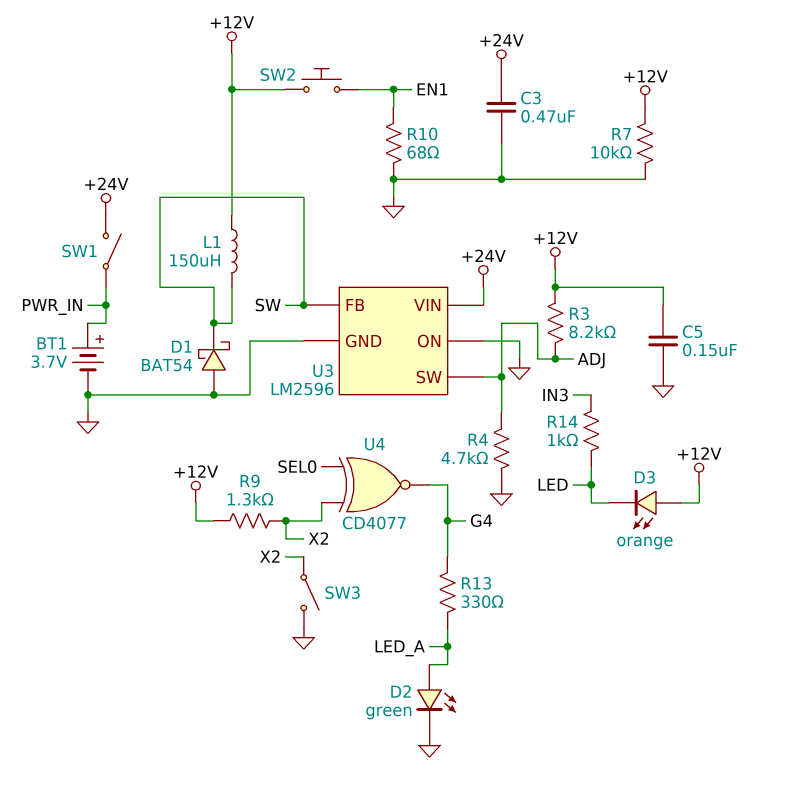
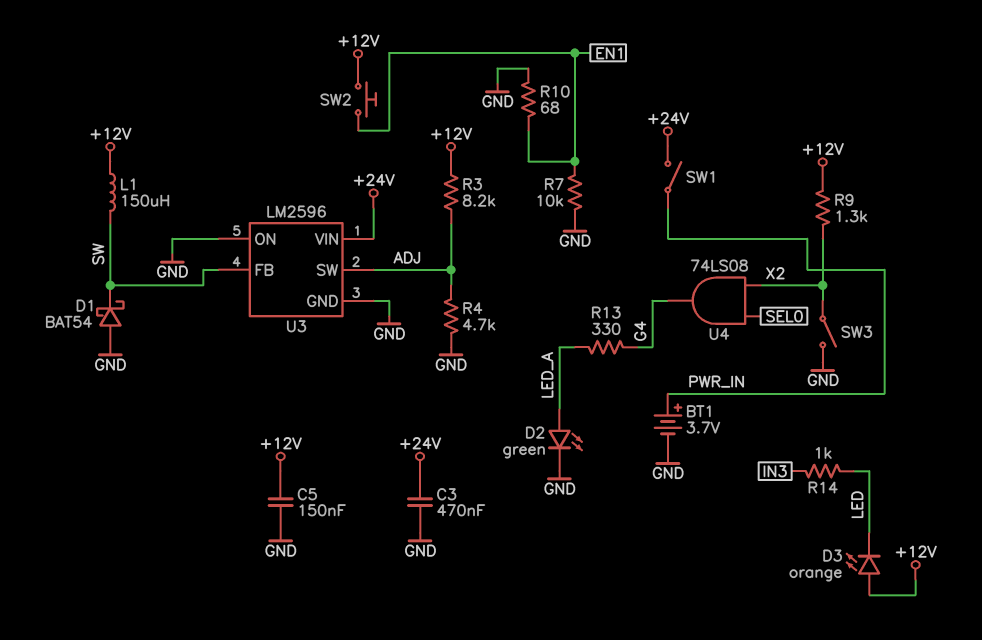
R7: 10k (+12V, GND) -> 10k (EN1, GND)
U4: XNOR CD4077 (in SEL0, in X2, out G4) -> AND 74LS08 (in SEL0, in X2, out G4)

